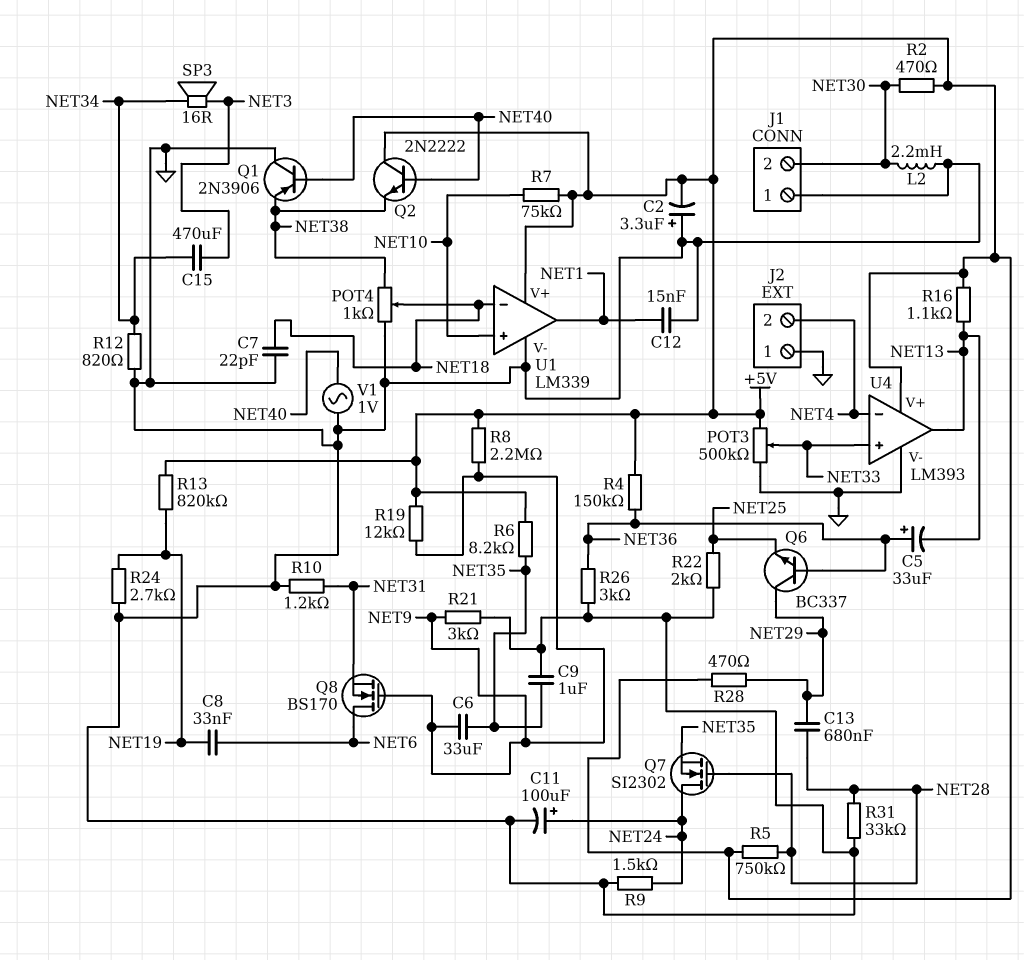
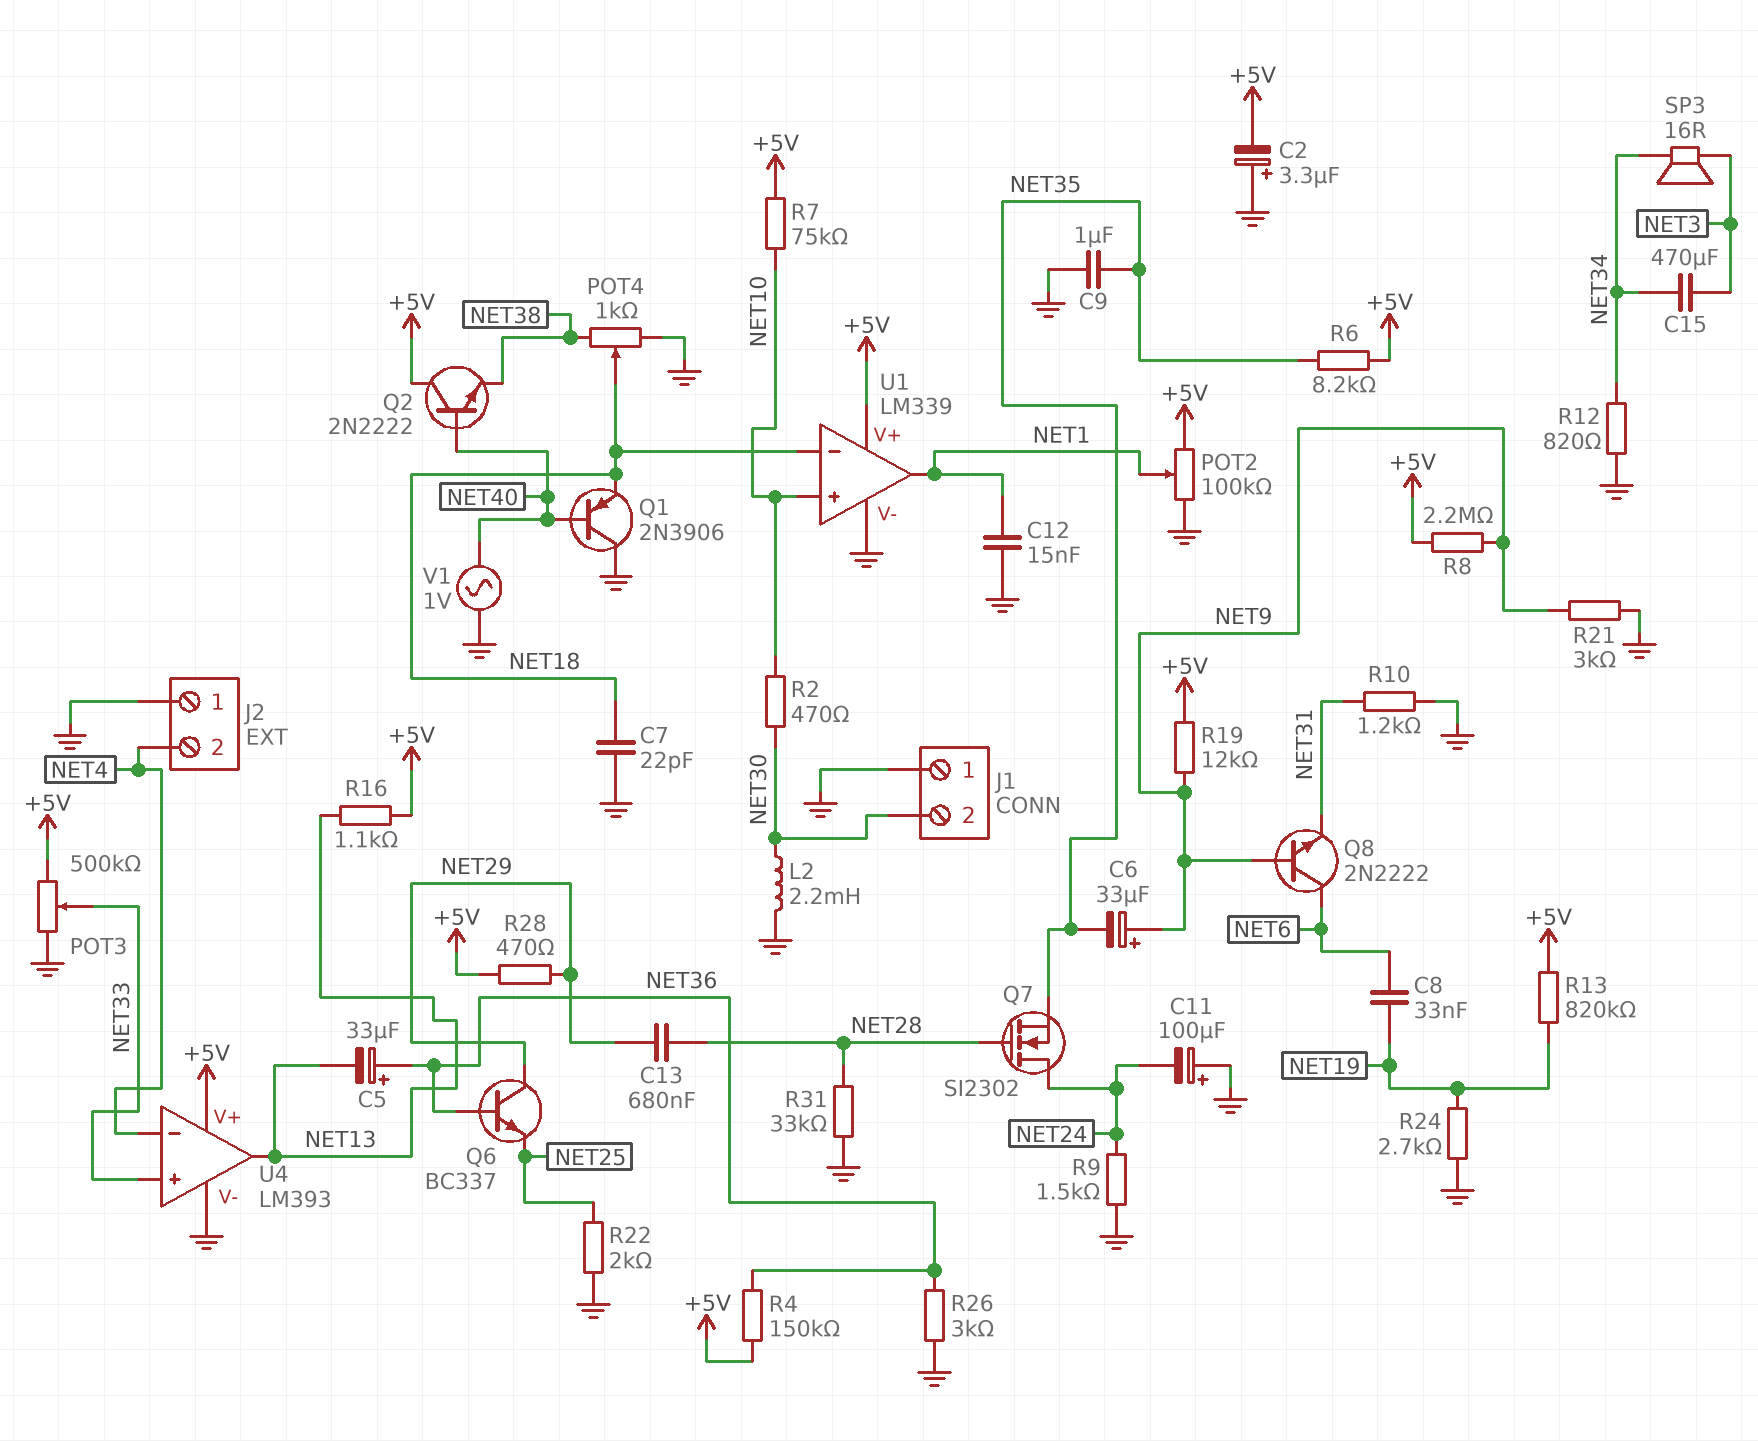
C6: 33uF (NET9, NET35) -> 33uF (plus NET9, minus NET35)
C11: 100uF (plus NET24, minus GND) -> 100uF (plus GND, minus NET24)
POT2: none -> 100k (+5V, GND, wiper NET1)
Q1: PNP 2N3906 (B NET40, C GND, E NET38) -> PNP 2N3906 (B NET40, C GND, E NET18)
Q8: NMOS BS170 (G NET9, D NET6, S NET31) -> NPN 2N2222 (B NET9, C NET6, E NET31)
R2: 470 (+5V, NET30) -> 470 (NET10, NET30)
R5: 750k (+5V, NET28) -> none

